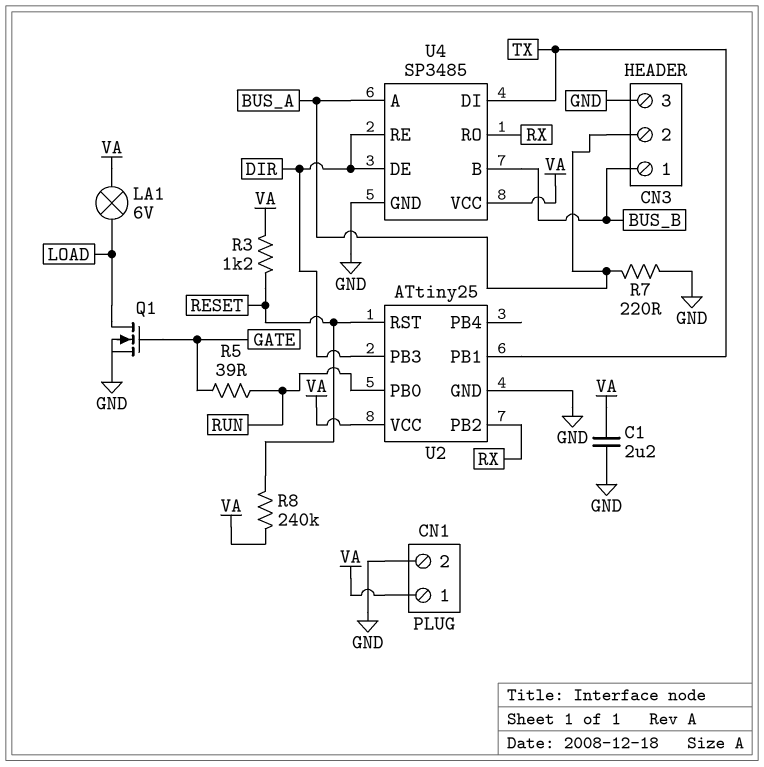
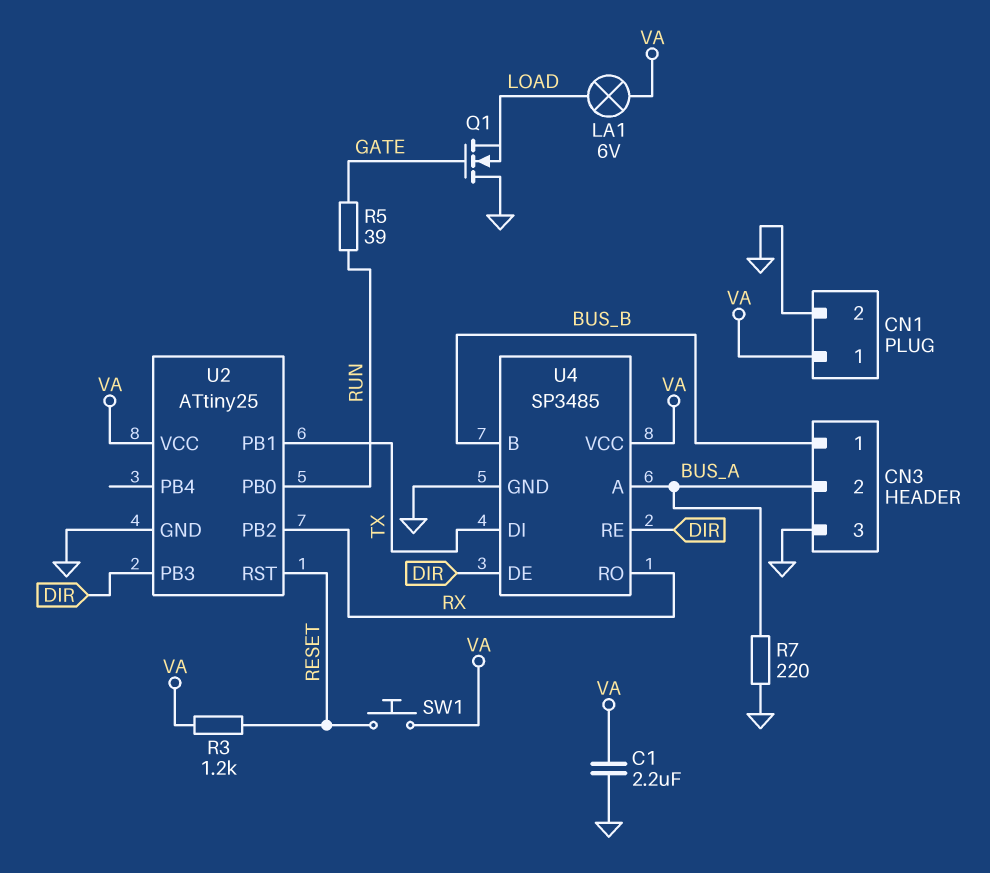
Q1: NMOS (G GATE, D LOAD, S GND) -> NMOS (G GATE, D GND, S LOAD)
R8: 240k (RESET, VA) -> none
SW1: none -> button (RESET, VA)

